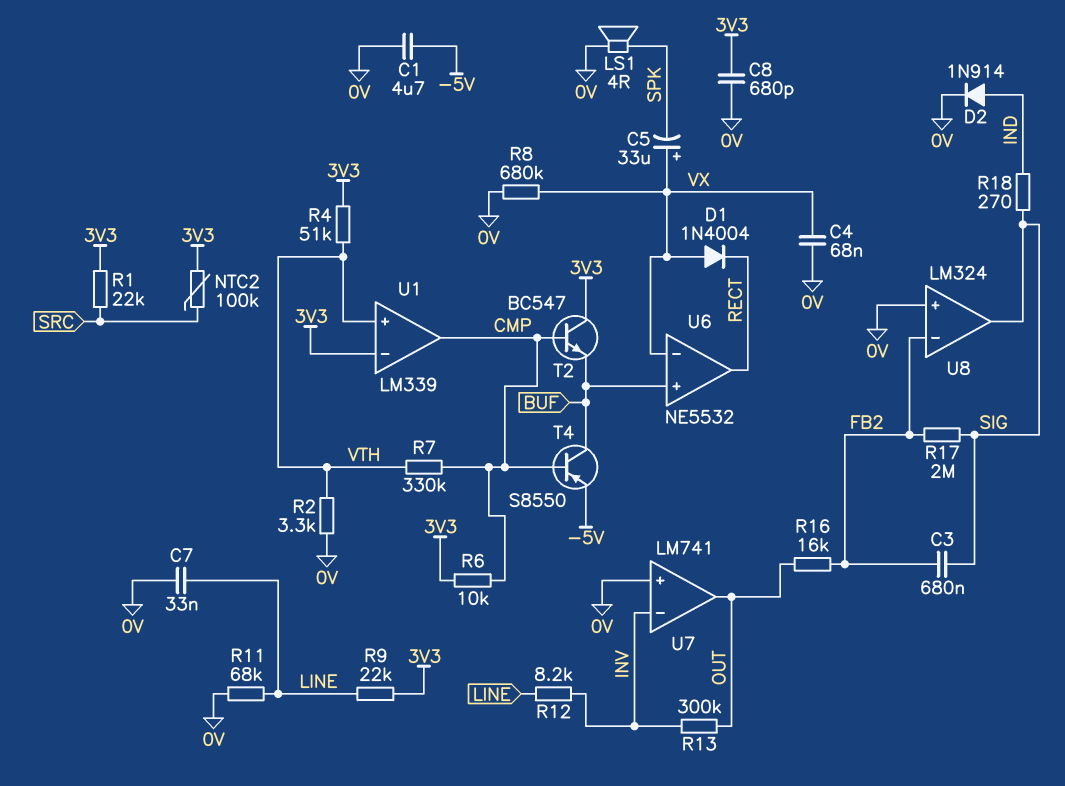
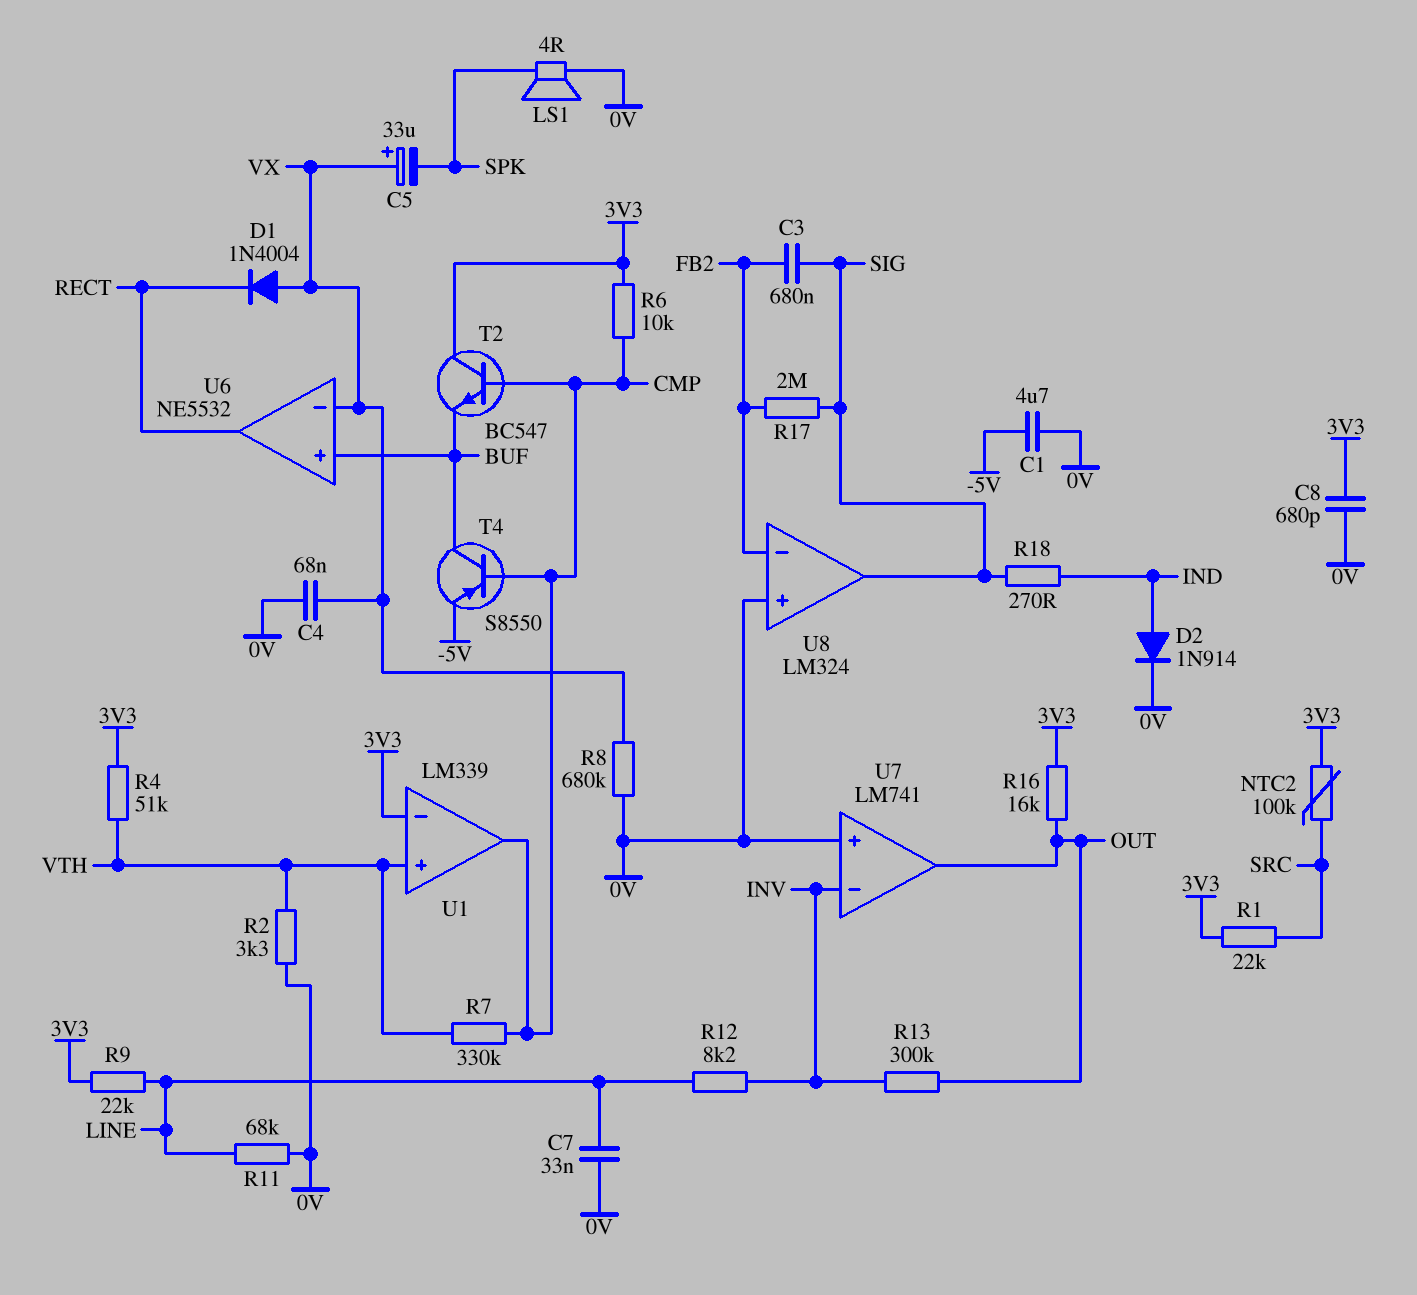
R16: 16k (FB2, OUT) -> 16k (3V3, OUT)

